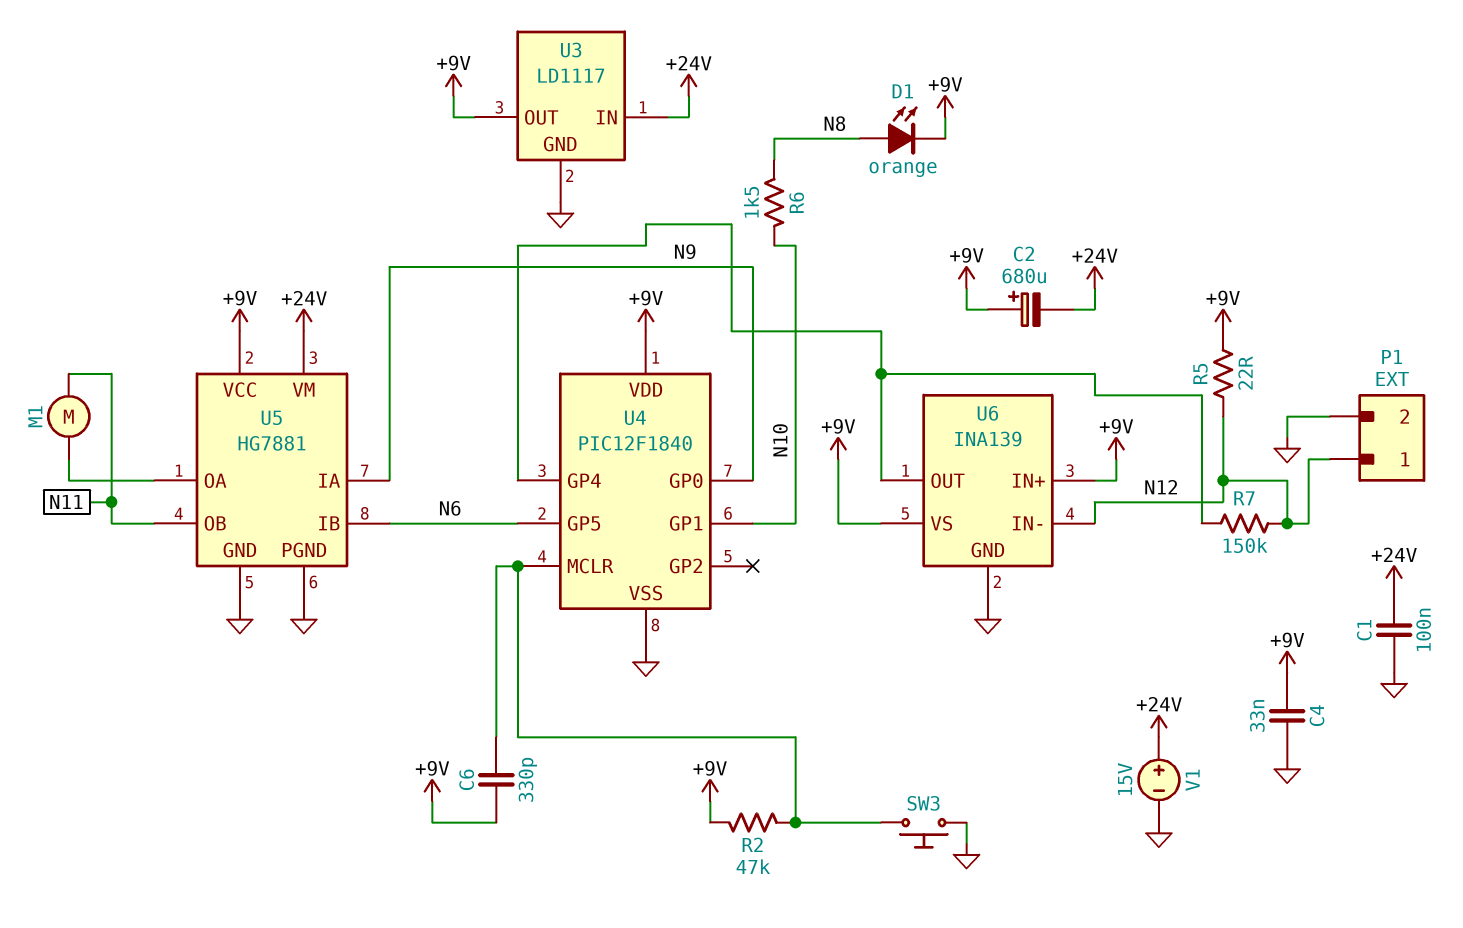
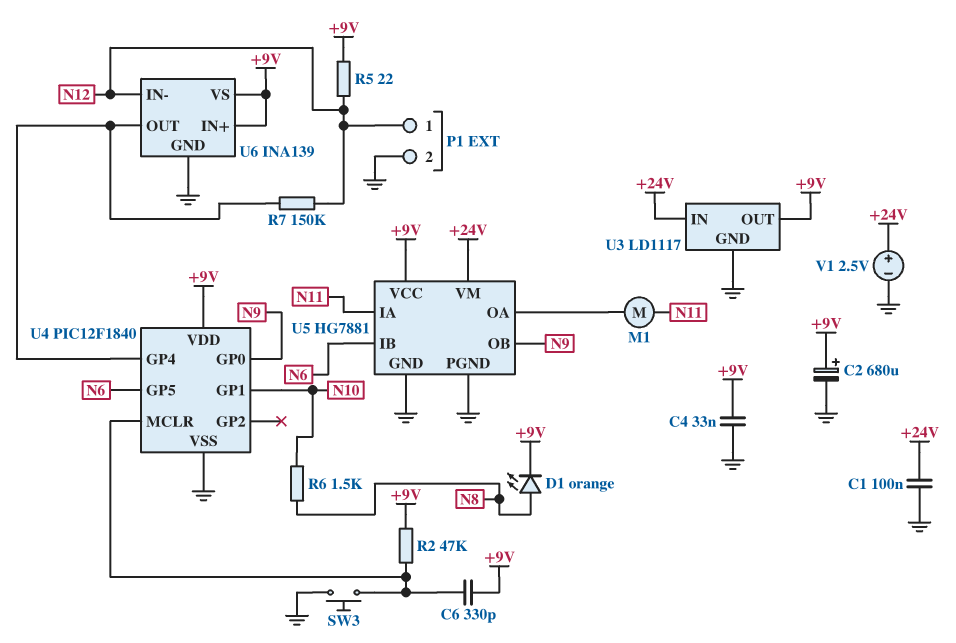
C2: 680uF (plus +9V, minus +24V) -> 680uF (plus +9V, minus GND)
U5 pin IA: N9 -> N11
U5 pin OB: N11 -> N9
V1: 15V (plus +24V, minus GND) -> 2.5V (plus +24V, minus GND)

